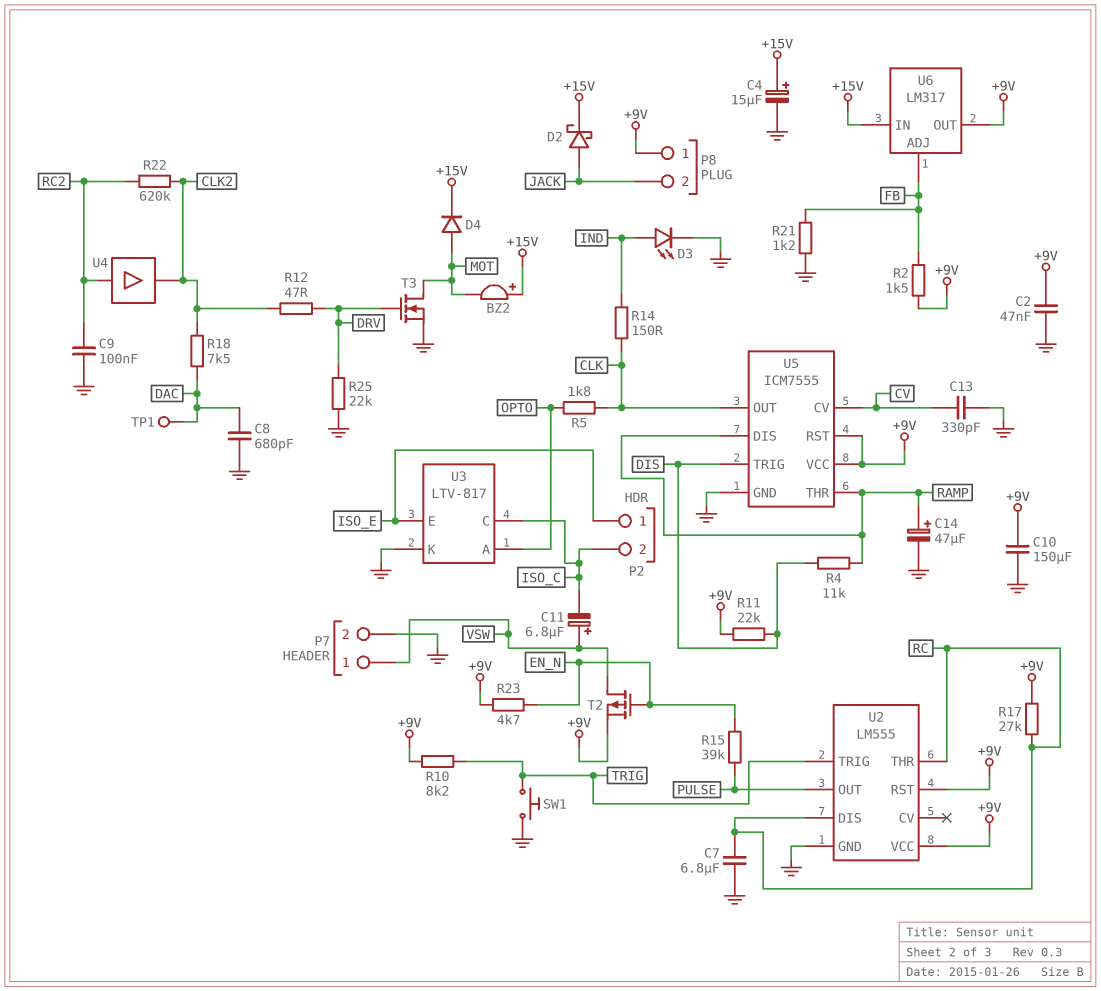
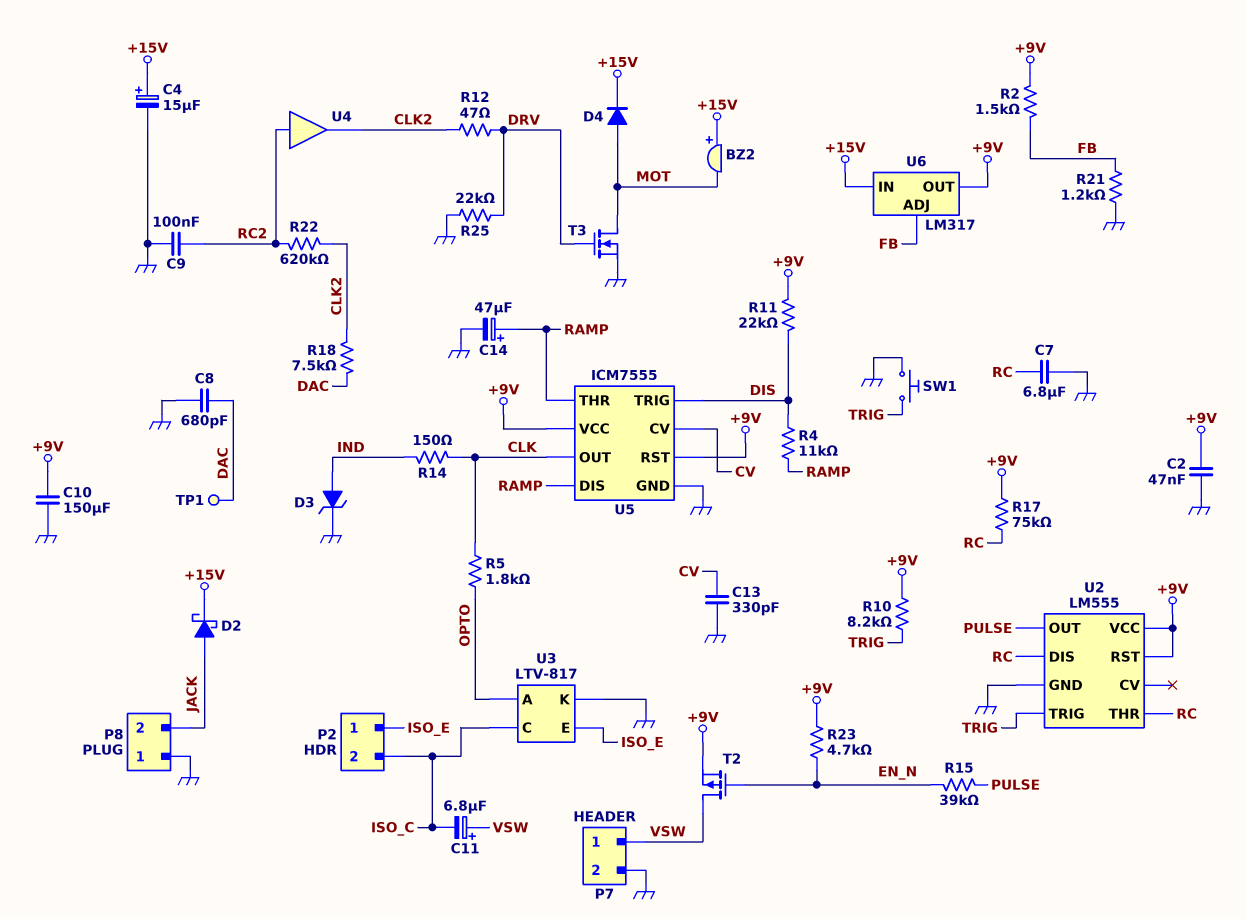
D3: LED (A IND, K GND) -> zener (A IND, K GND)
P8 pin 1: +9V -> GND
R17: 27k (+9V, RC) -> 75k (+9V, RC)

